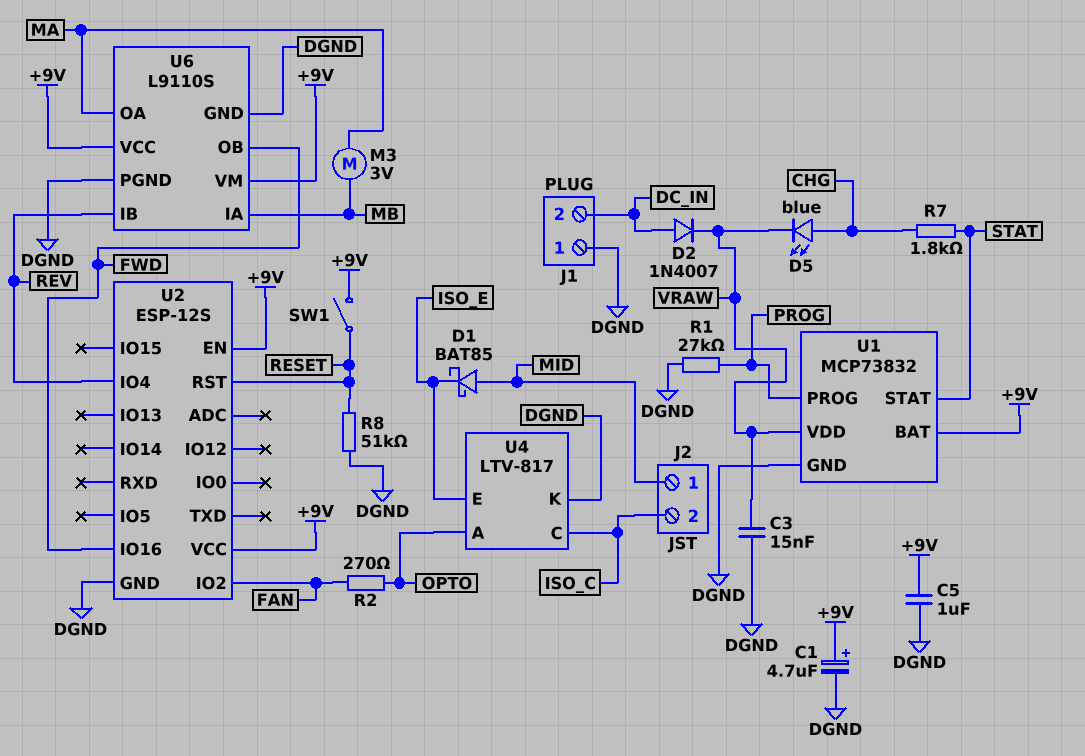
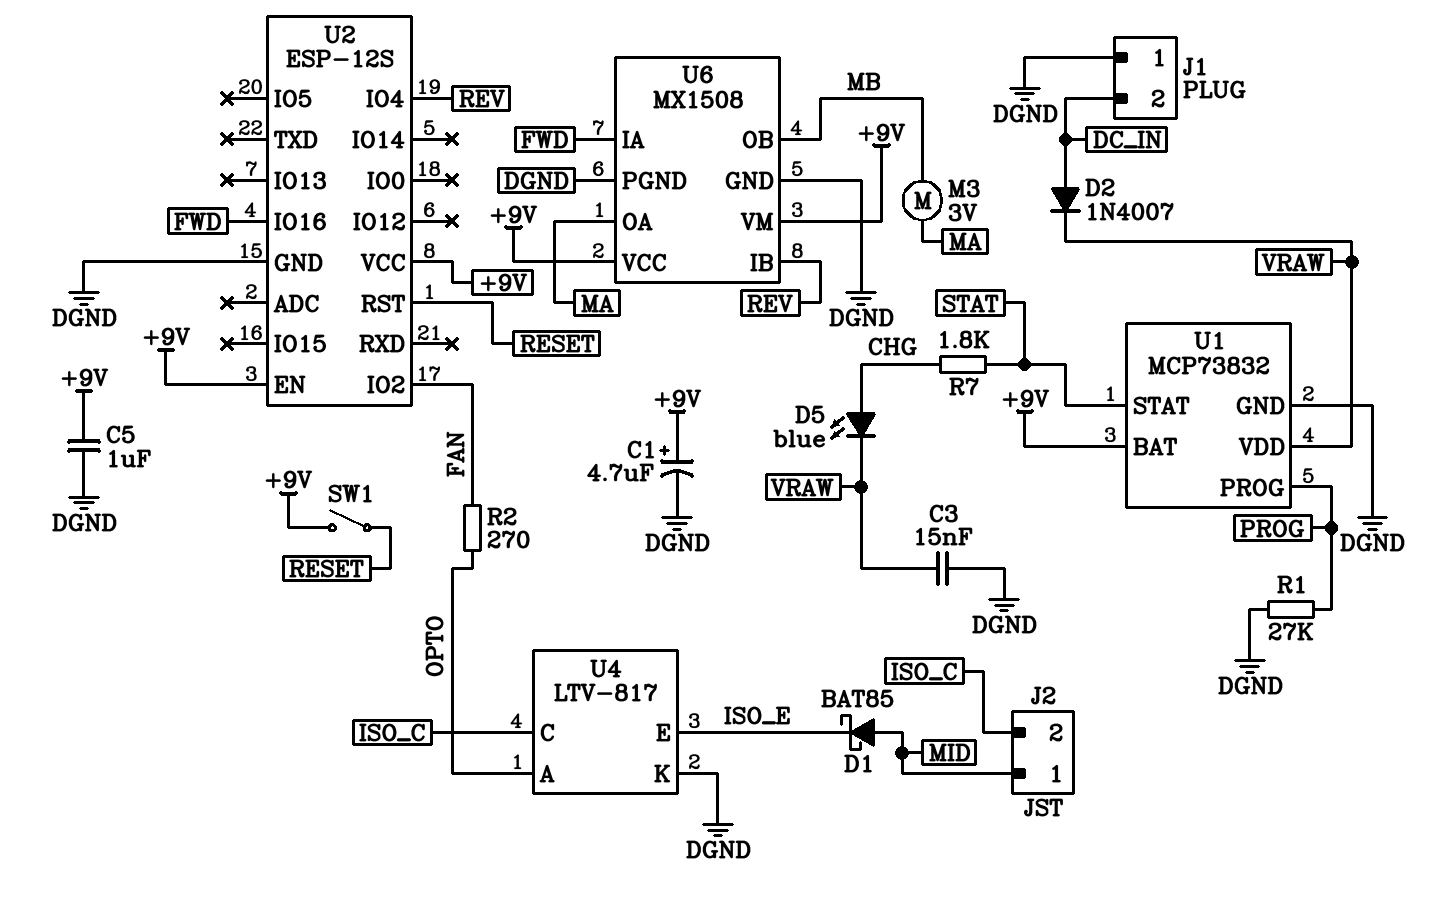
R8: 51k (DGND, RESET) -> none
U6: L9110S -> MX1508
U6 pin IA: MB -> FWD
U6 pin OB: FWD -> MB

